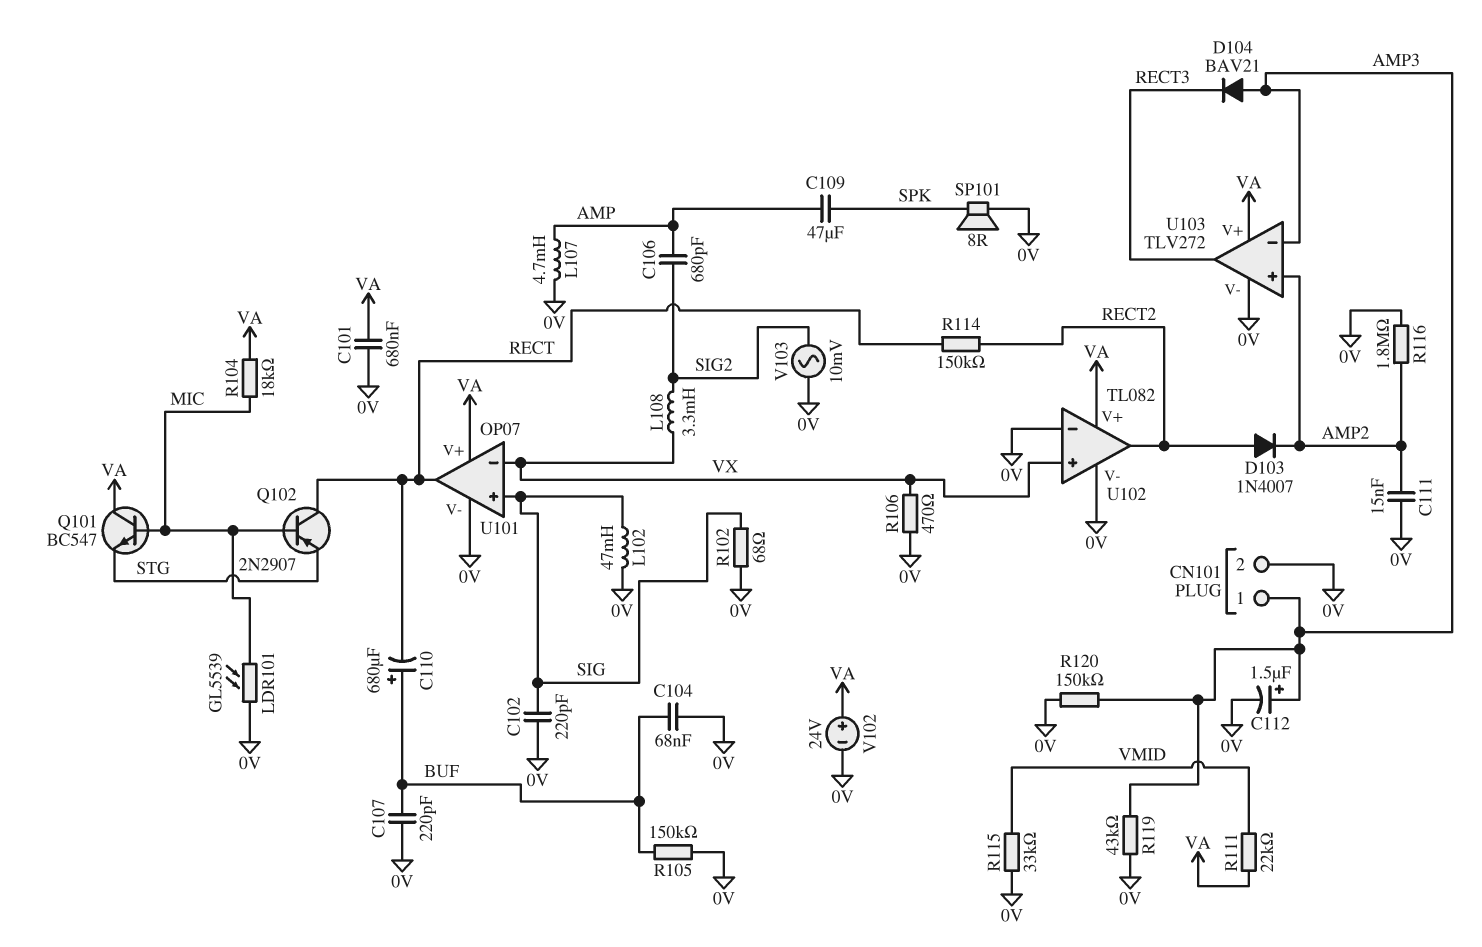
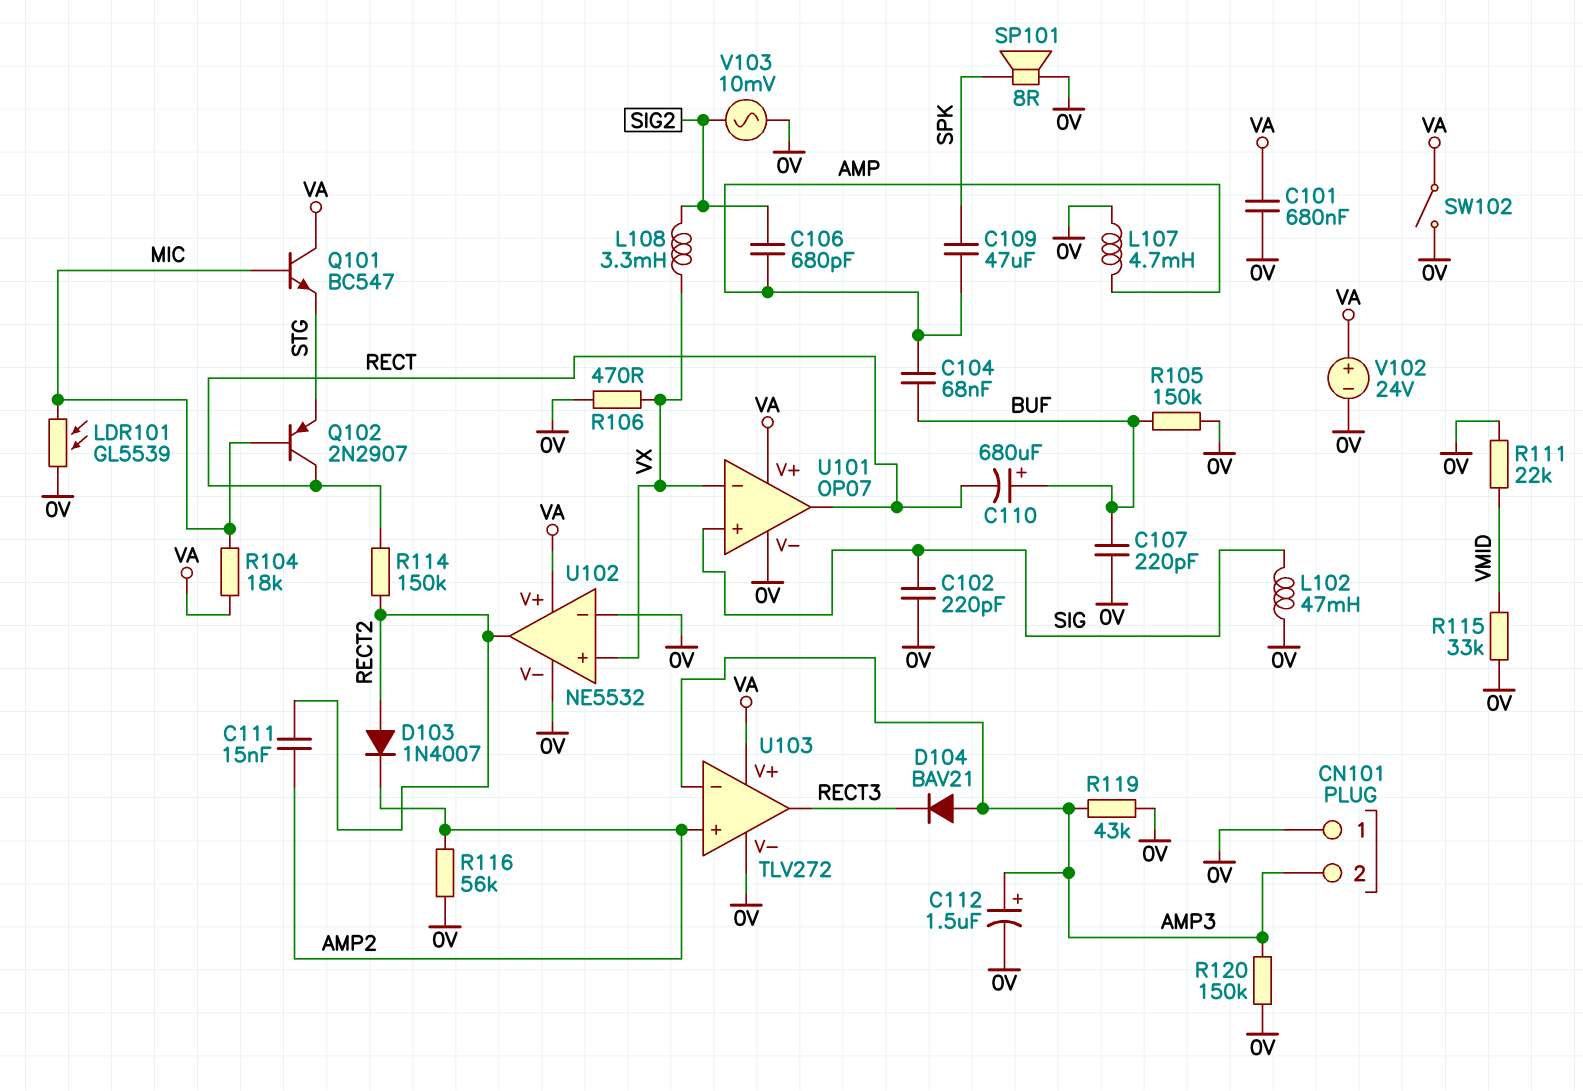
C104: 68nF (0V, BUF) -> 68nF (AMP, BUF)
C111: 15nF (0V, AMP2) -> 15nF (AMP2, RECT2)
CN101 pin 1: AMP3 -> 0V
CN101 pin 2: 0V -> AMP3
R102: 68 (0V, SIG) -> none
R111: 22k (VA, VMID) -> 22k (0V, VMID)
R116: 1.8M (0V, AMP2) -> 56k (0V, AMP2)
SW102: none -> switch (0V, VA)
U102: TL082 -> NE5532

